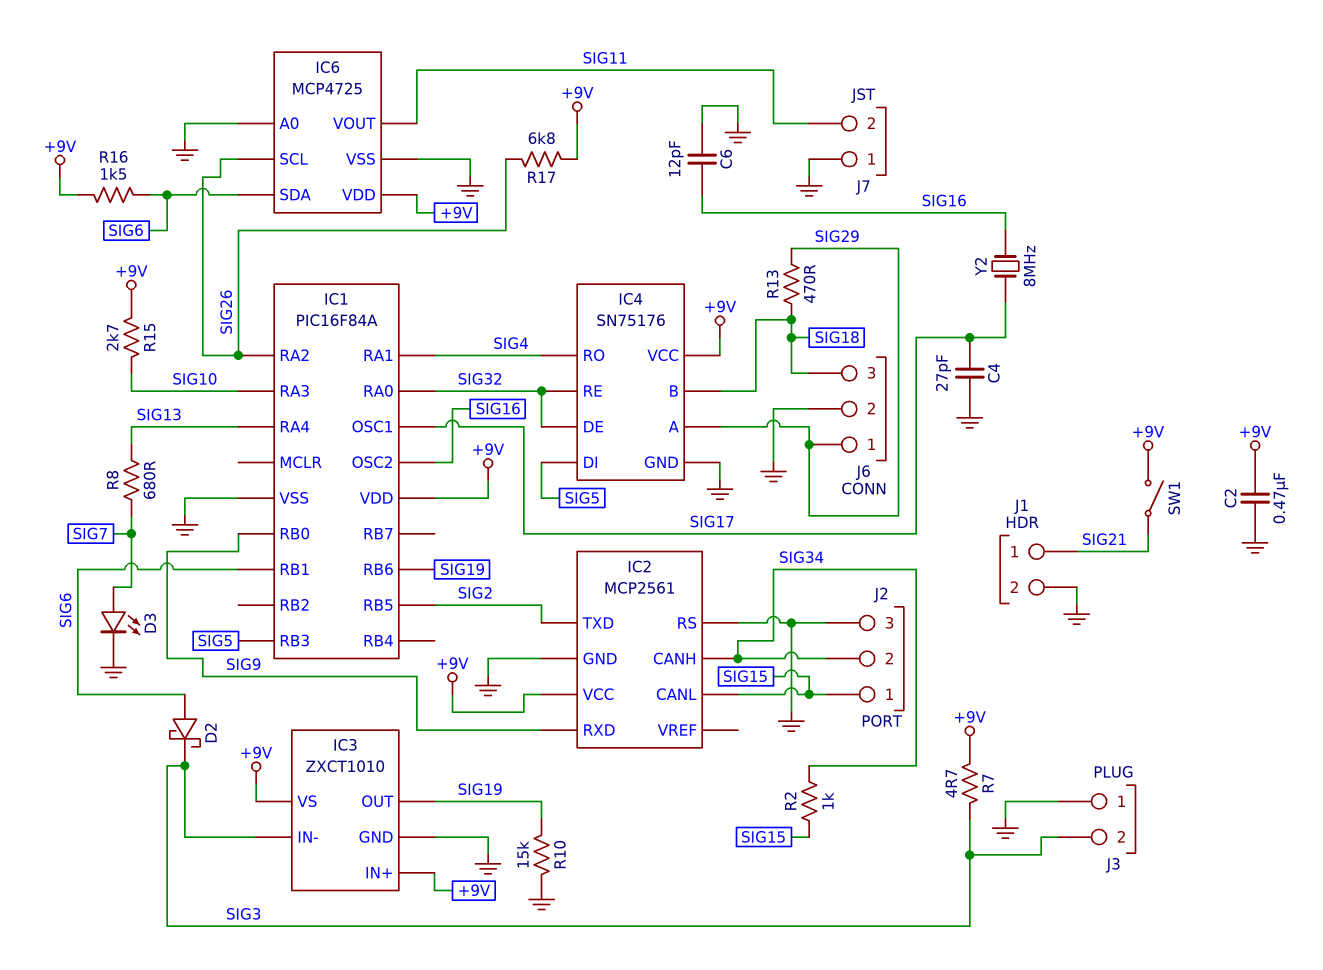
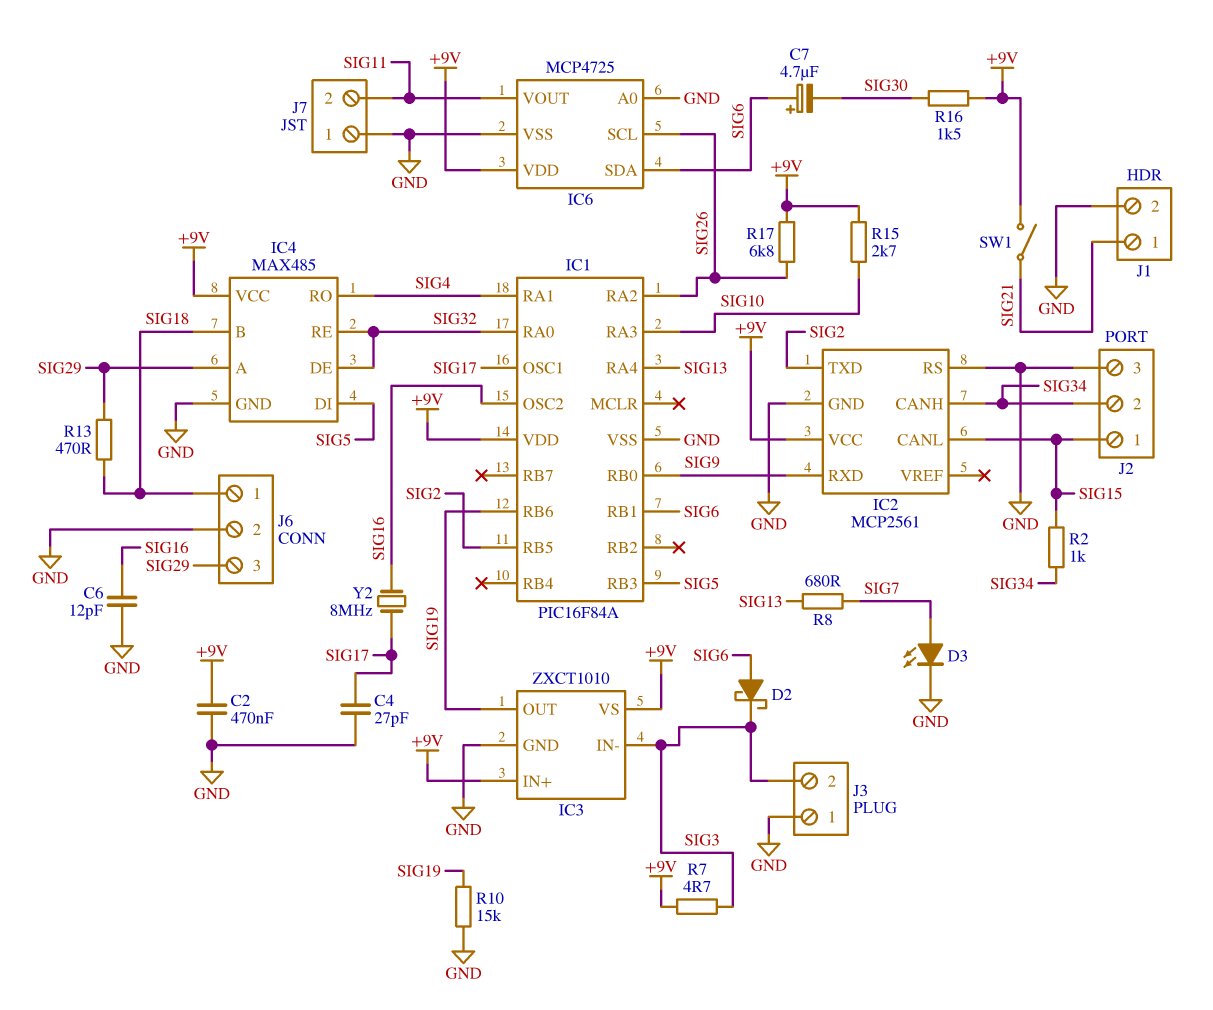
C7: none -> 4.7uF (plus SIG6, minus SIG30)
IC4: SN75176 -> MAX485
J6 pin 1: SIG29 -> SIG18
J6 pin 3: SIG18 -> SIG29
R16: 1.5k (+9V, SIG6) -> 1.5k (+9V, SIG30)

